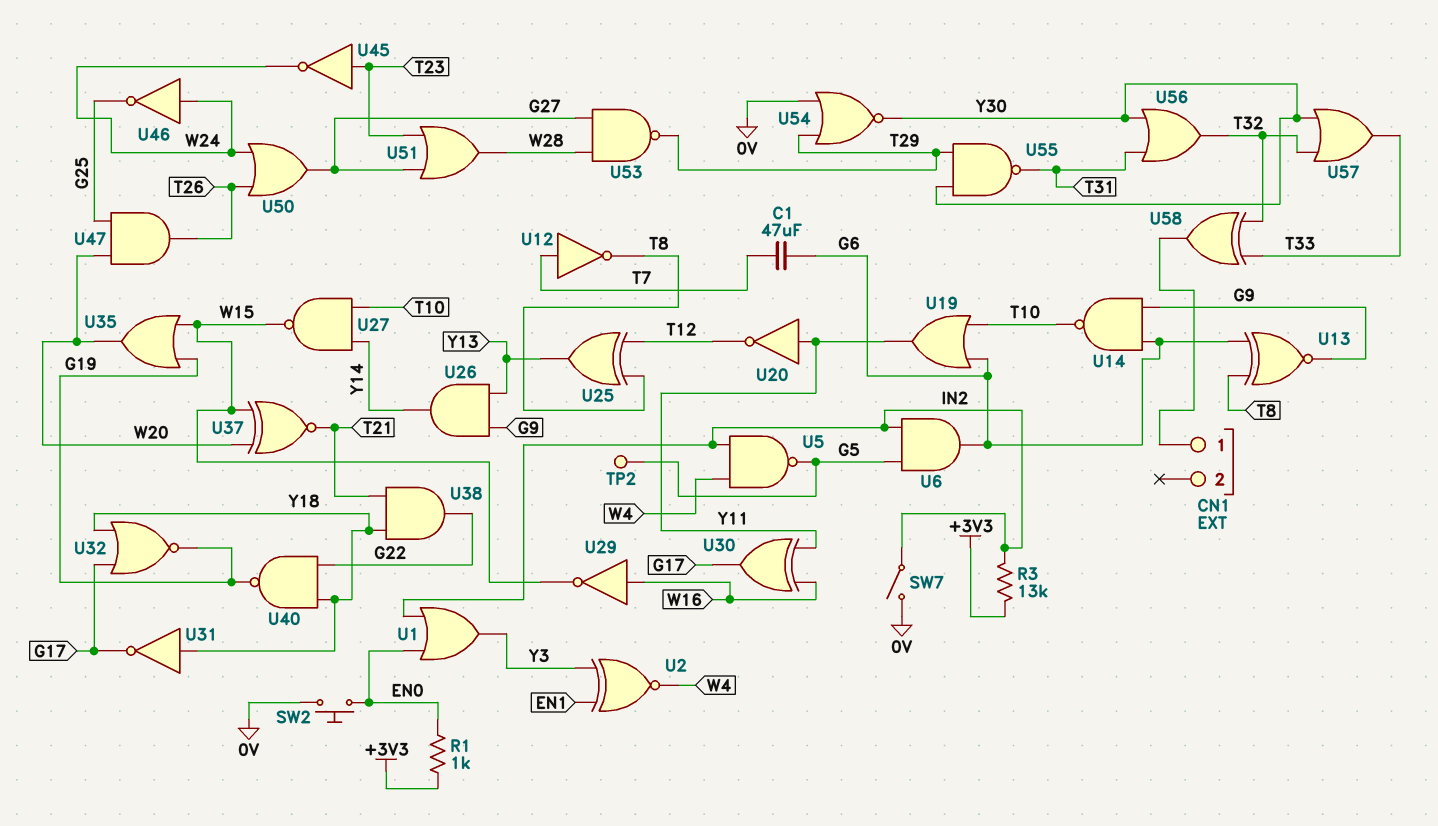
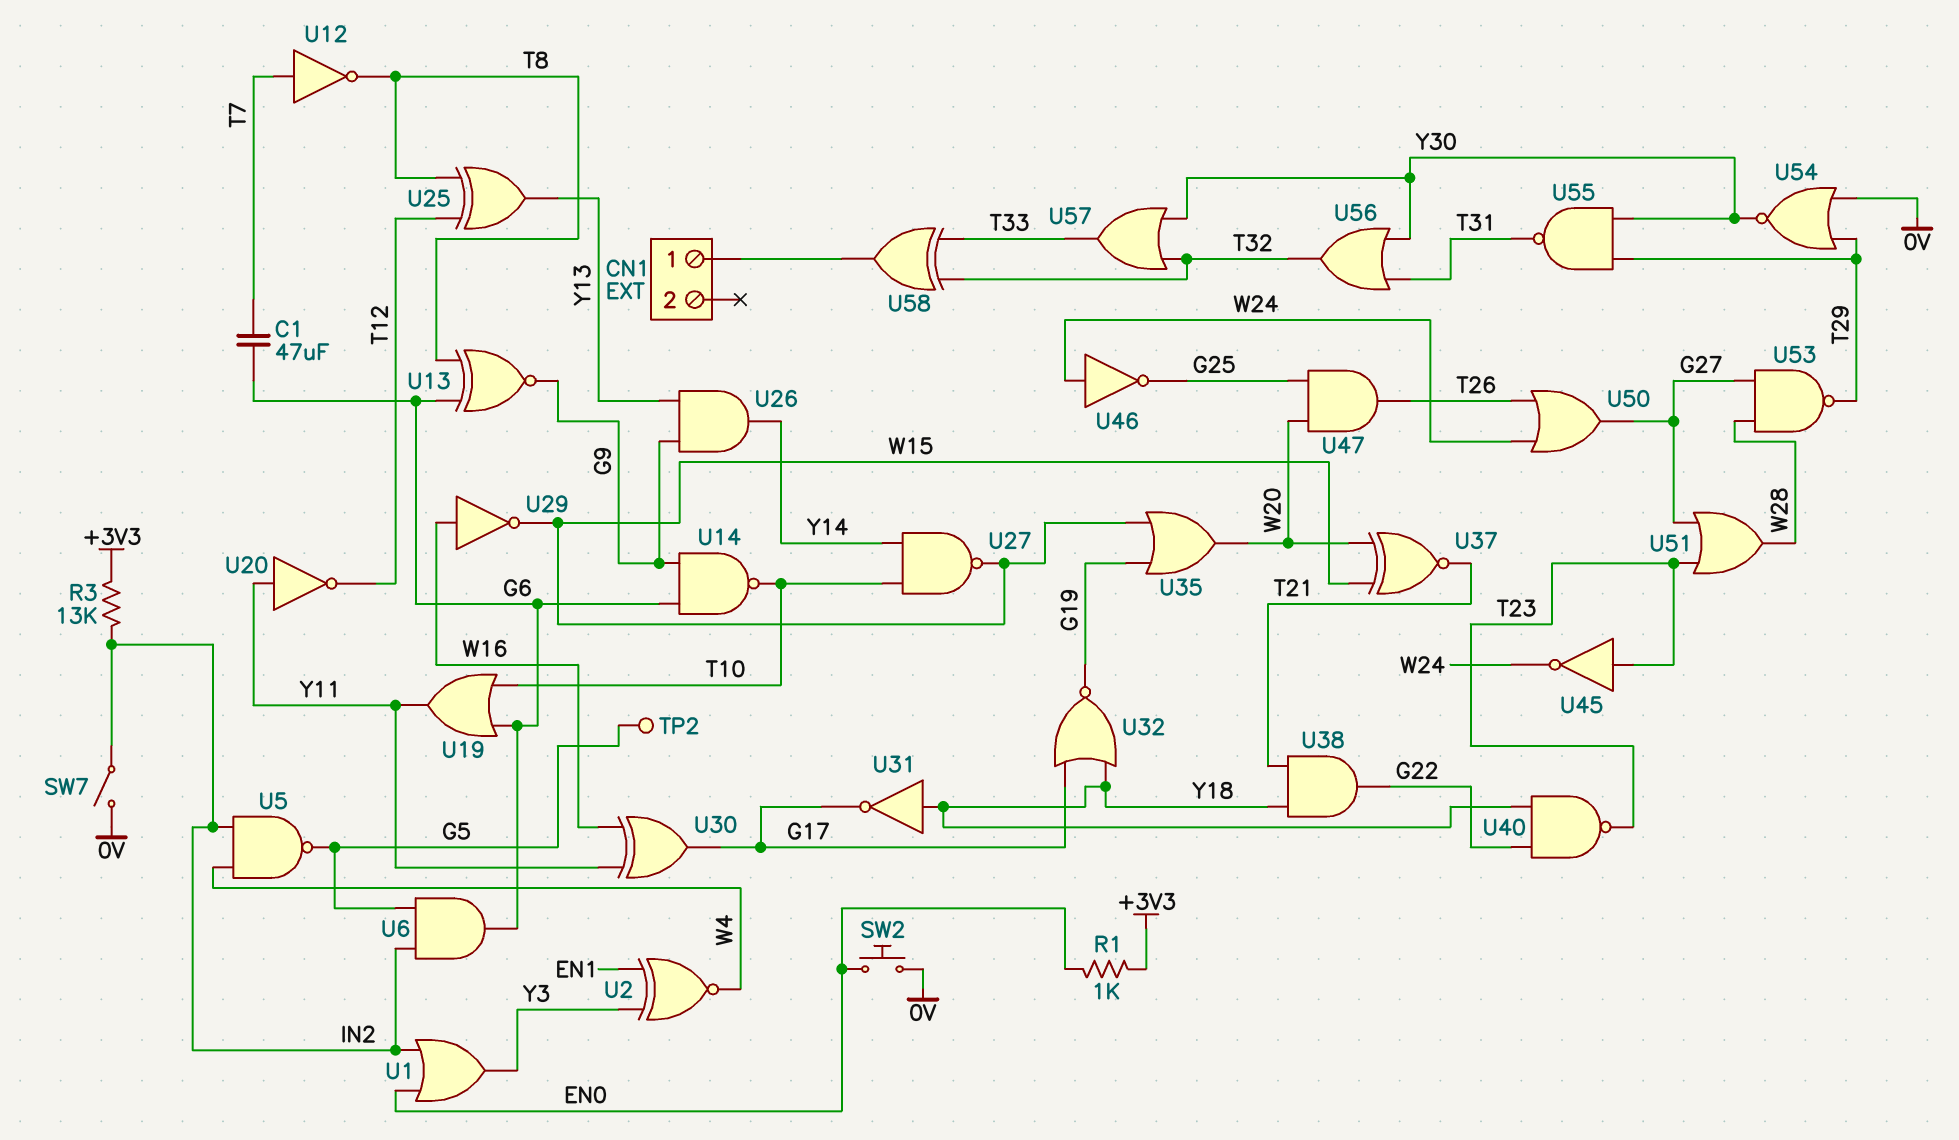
U40: NAND (in G22, in Y18, out G19) -> NAND (in G22, in Y18, out T23)

